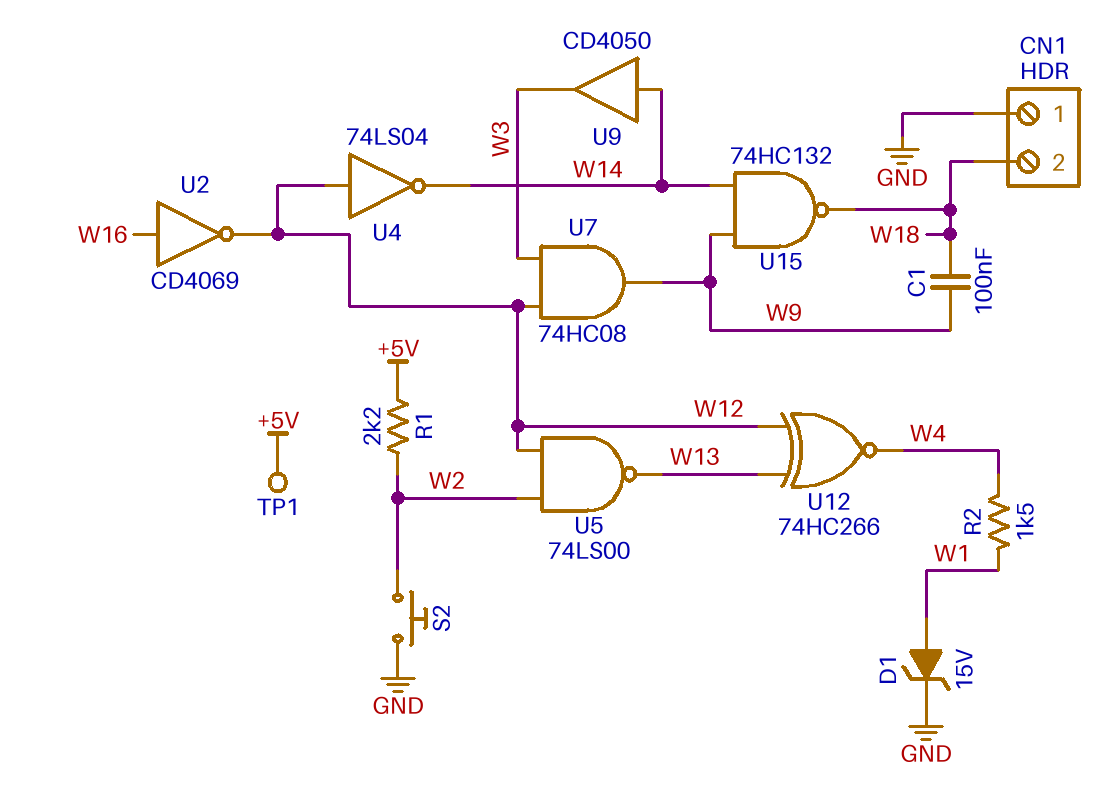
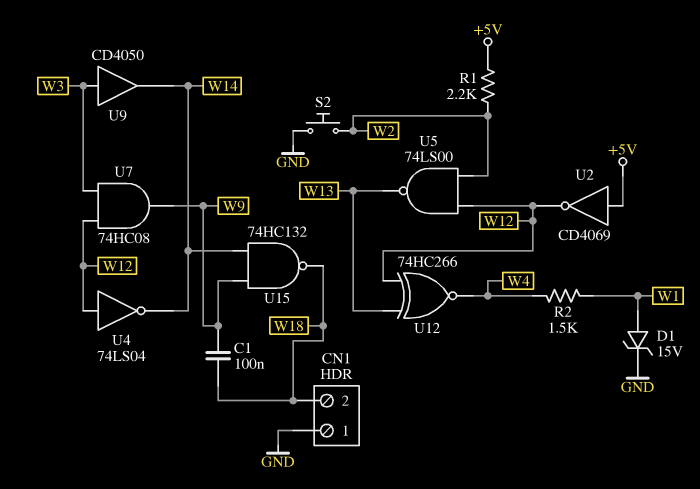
TP1: test point (+5V) -> none
U2: NOT CD4069 (in W16, out W12) -> NOT CD4069 (in +5V, out W12)
U9: buffer CD4050 (in W14, out W3) -> buffer CD4050 (in W3, out W14)

